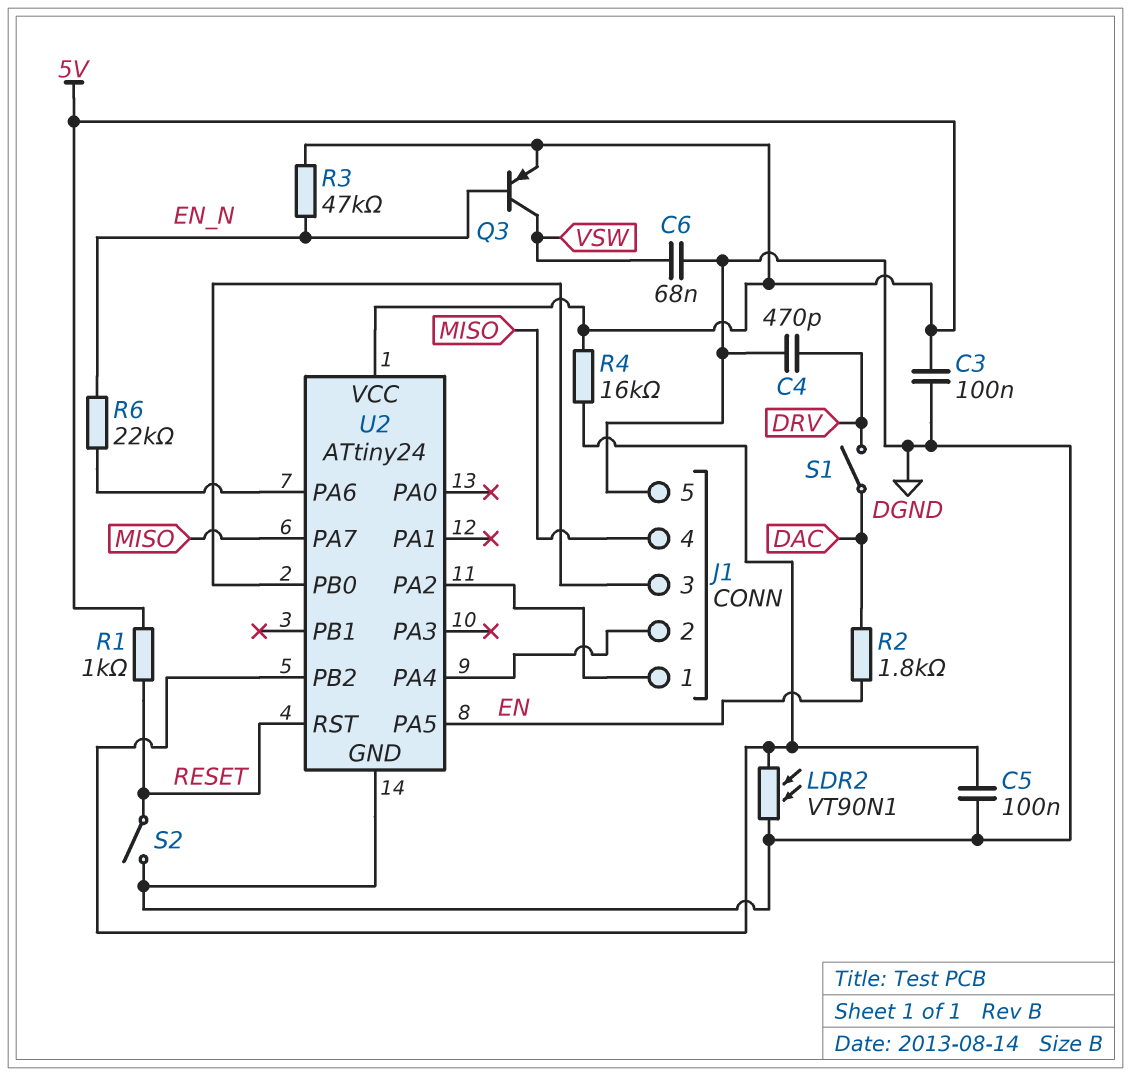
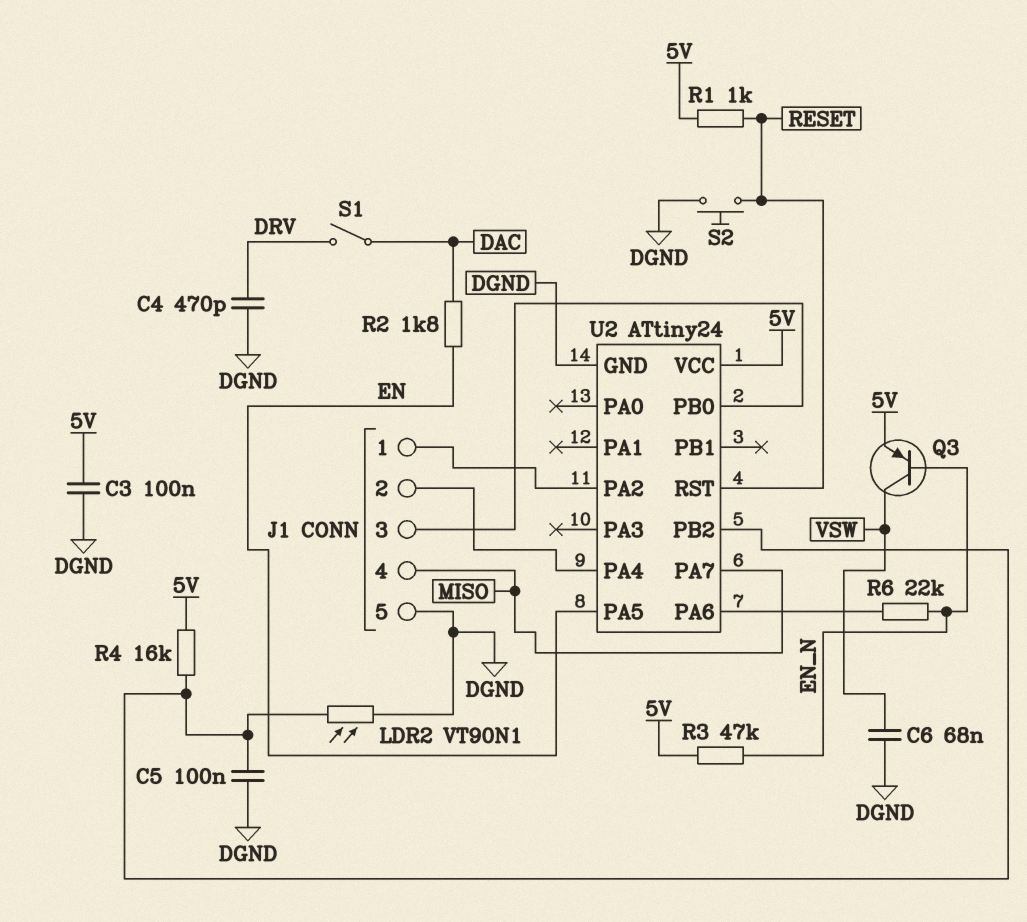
S2: switch (DGND, RESET) -> button (DGND, RESET)

